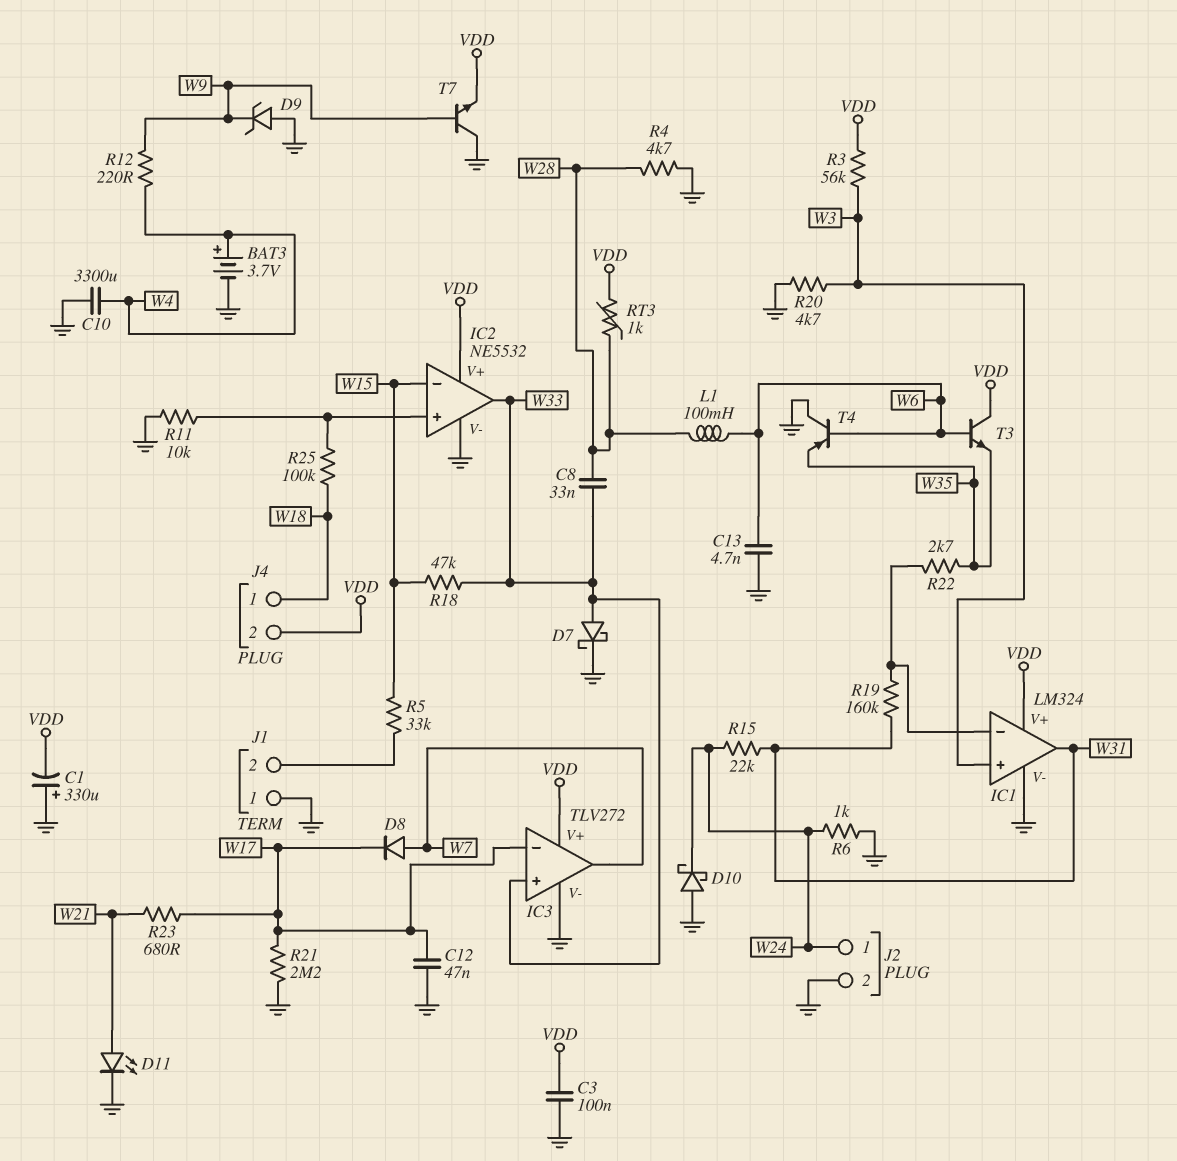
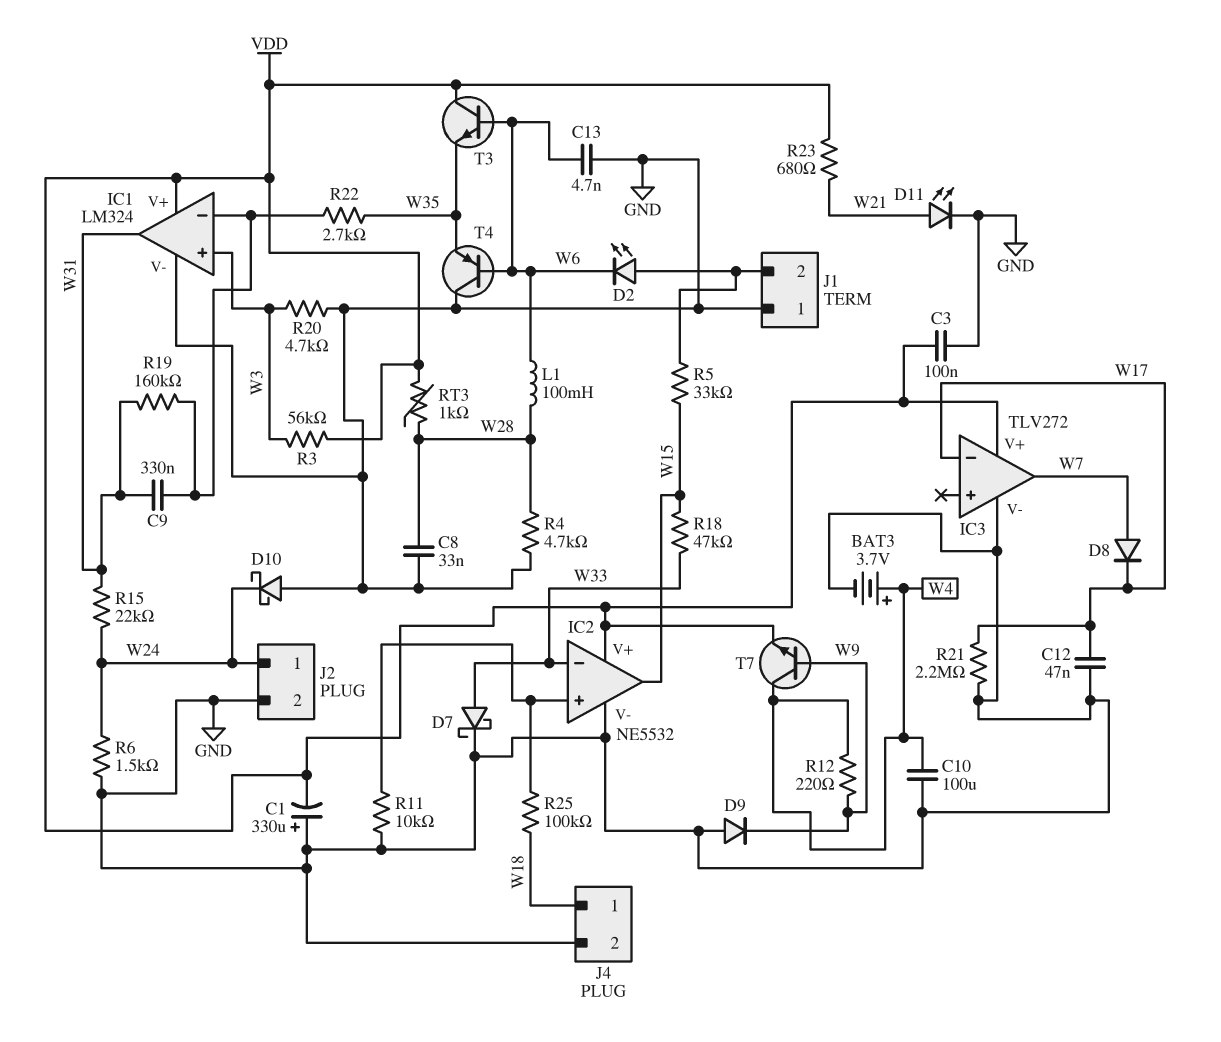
C8: 33nF (W28, W33) -> 33nF (GND, W28)
C9: none -> 330nF (IC1/in-, W31)
C10: 3300uF (GND, W4) -> 100uF (GND, W4)
D2: none -> LED (A J1/2, K W6)
D9: zener (A GND, K W9) -> diode (A GND, K W9)
IC2 pin in-: W15 -> W33
IC2 pin out: W33 -> W15
IC3 pin in+: W33 -> none
J4 pin 2: VDD -> GND
R6: 1k (GND, W24) -> 1.5k (GND, W24)
R23: 680 (W17, W21) -> 680 (VDD, W21)
T7: NPN (B W9, C GND, E VDD) -> NPN (B W9, C W4, E VDD)

